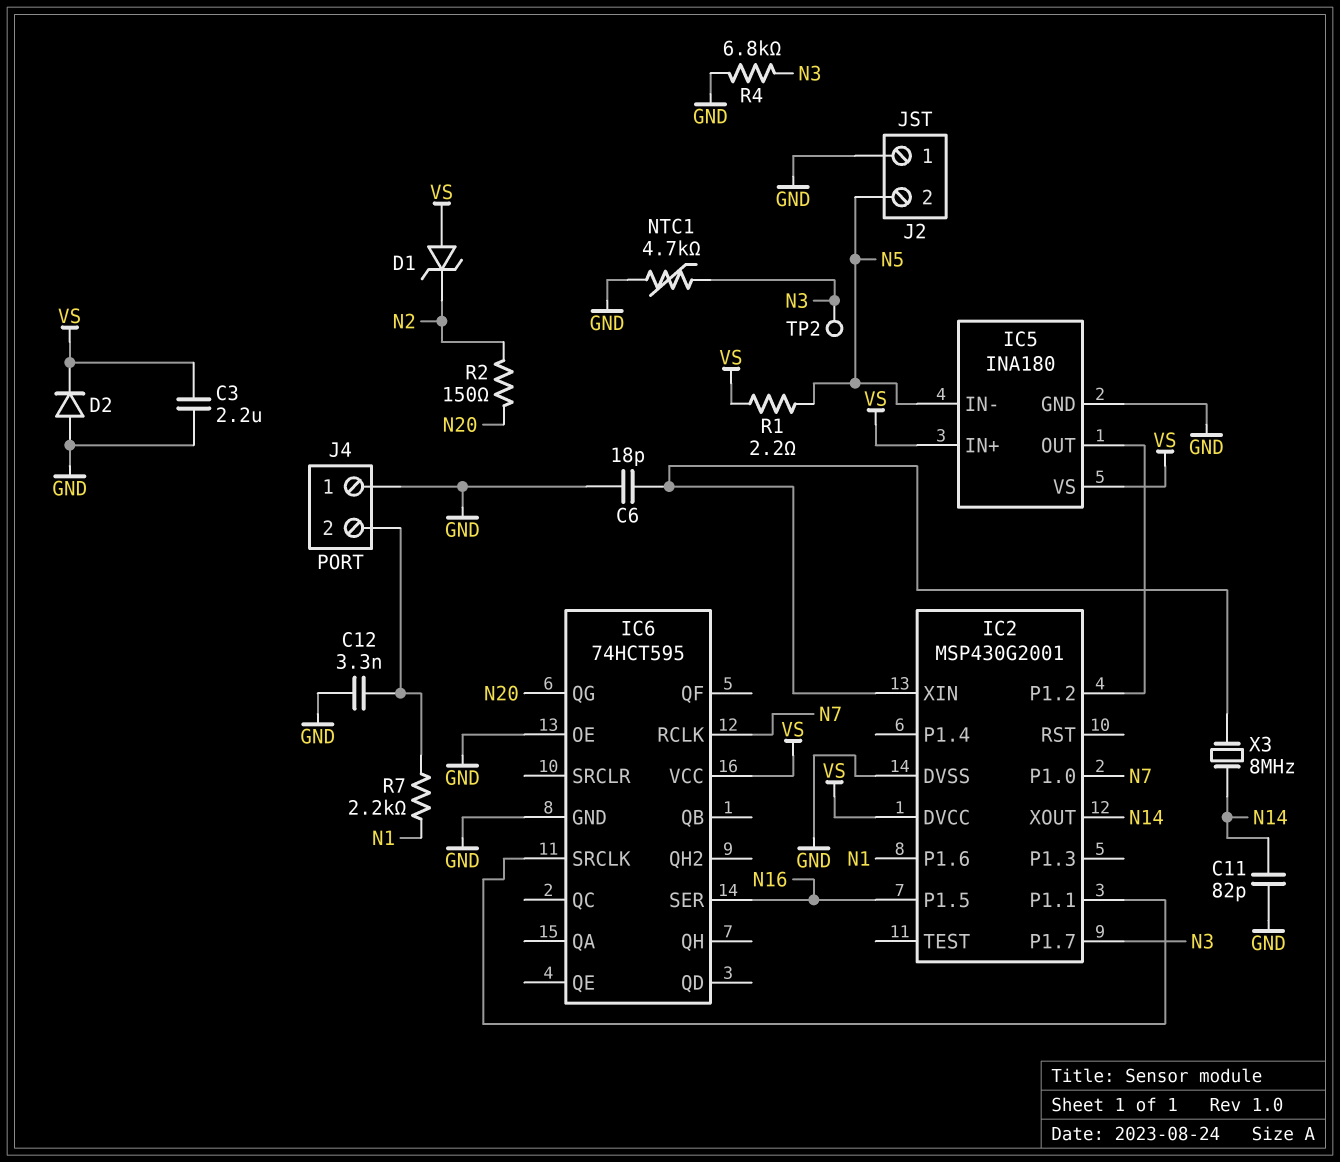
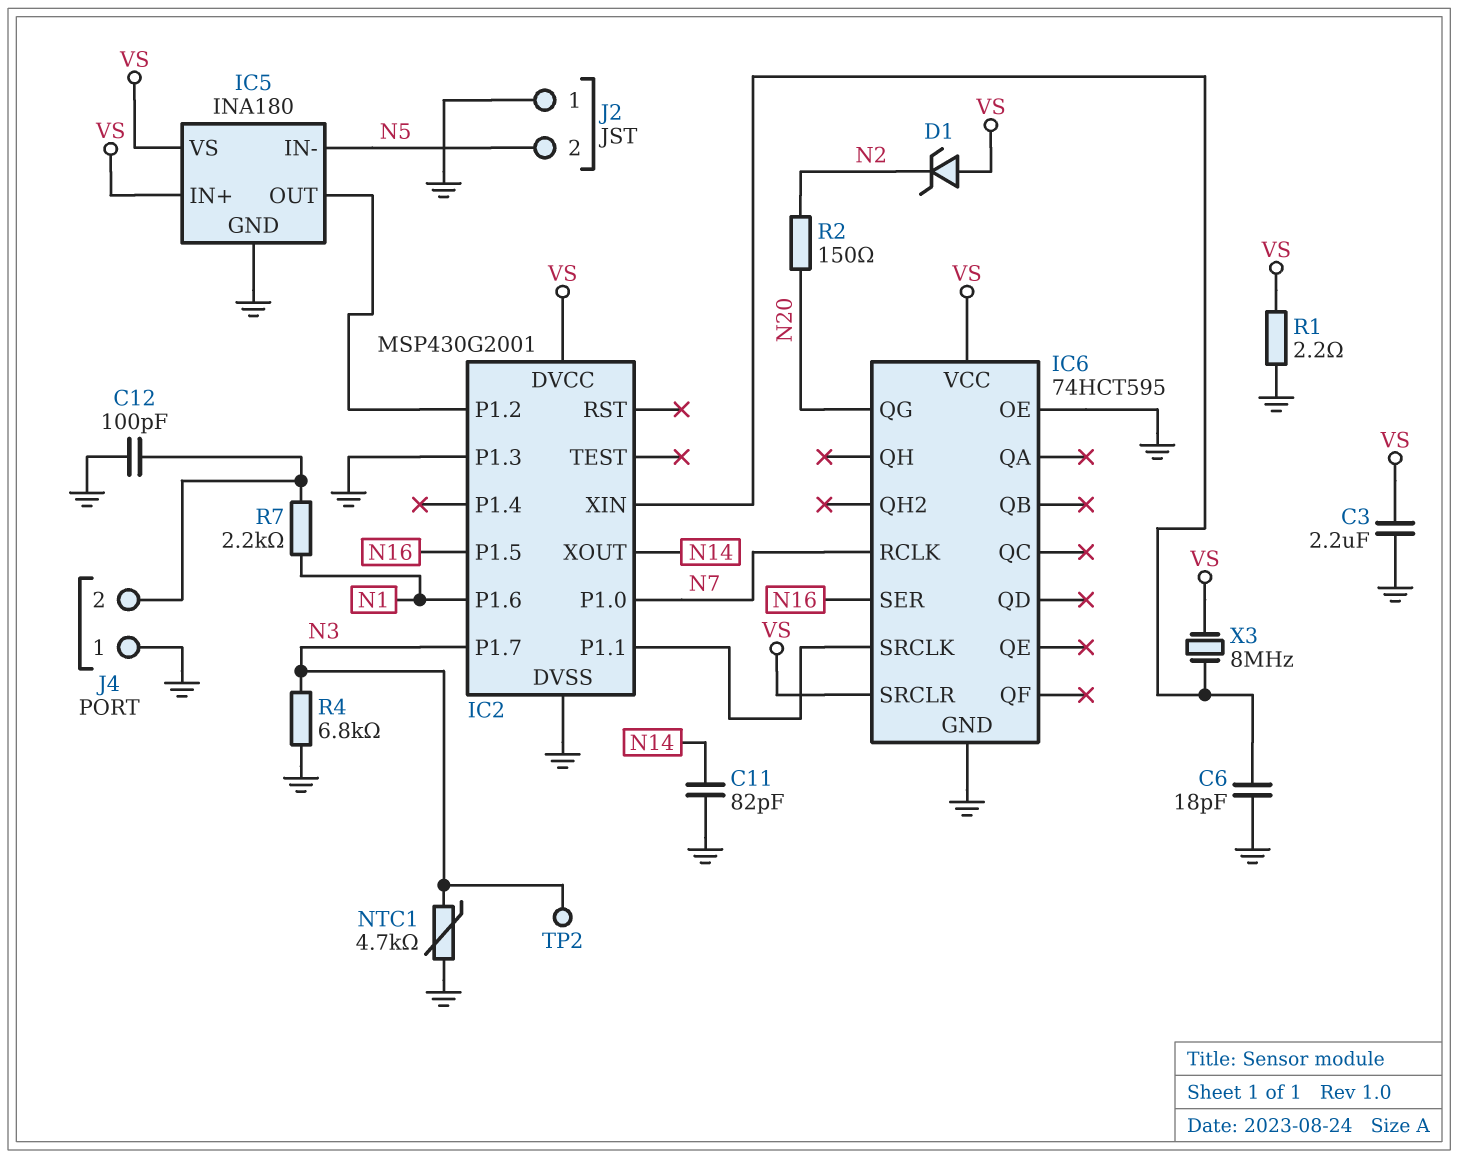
C12: 3.3nF (GND, J4/2) -> 100pF (GND, J4/2)
D2: diode (A GND, K VS) -> none
IC2 pin P1.3: none -> GND
IC6 pin SRCLR: none -> VS
R1: 2.2 (N5, VS) -> 2.2 (GND, VS)
X3: 8MHz (IC2/XIN, N14) -> 8MHz (IC2/XIN, VS)

